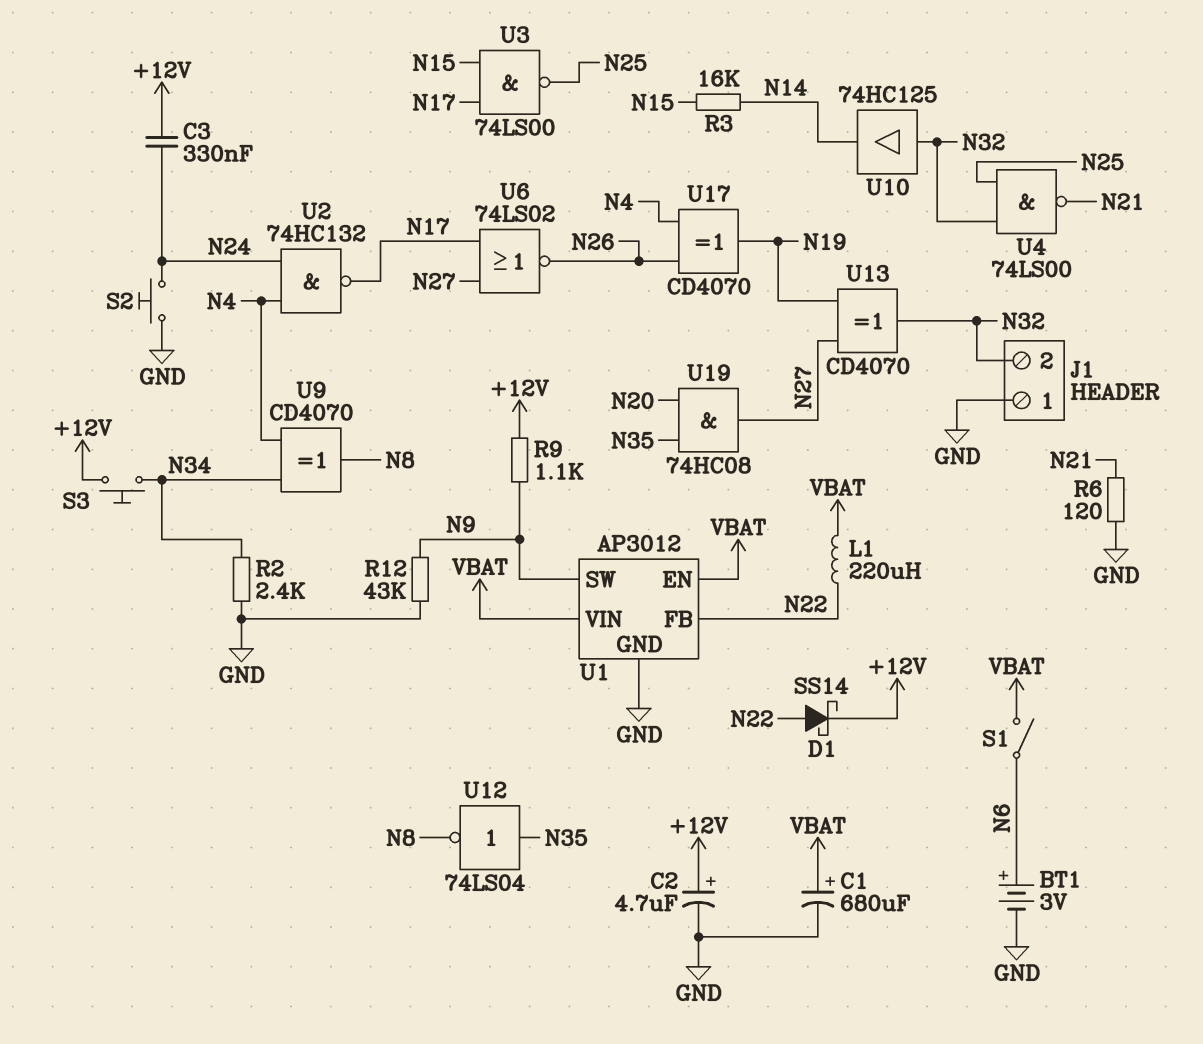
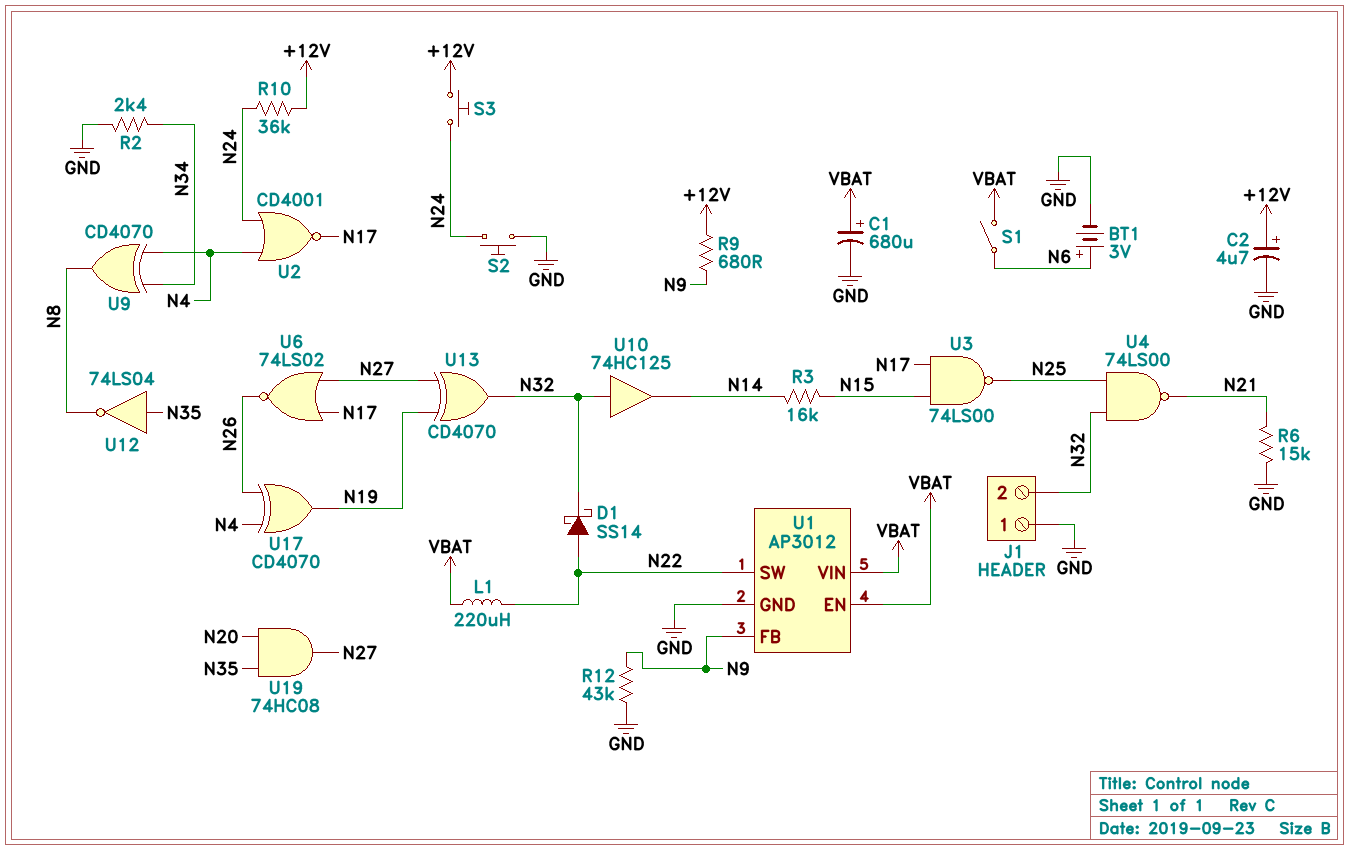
C3: 330nF (+12V, N24) -> none
D1: schottky SS14 (A N22, K +12V) -> schottky SS14 (A N22, K N32)
R6: 120 (GND, N21) -> 15k (GND, N21)
R9: 1.1k (+12V, N9) -> 680 (+12V, N9)
R10: none -> 36k (+12V, N24)
S3: button (+12V, N34) -> button (+12V, N24)
U1 pin FB: N22 -> N9
U1 pin SW: N9 -> N22
U2: NAND 74HC132 (in N4, in N24, out N17) -> NOR CD4001 (in N4, in N24, out N17)

